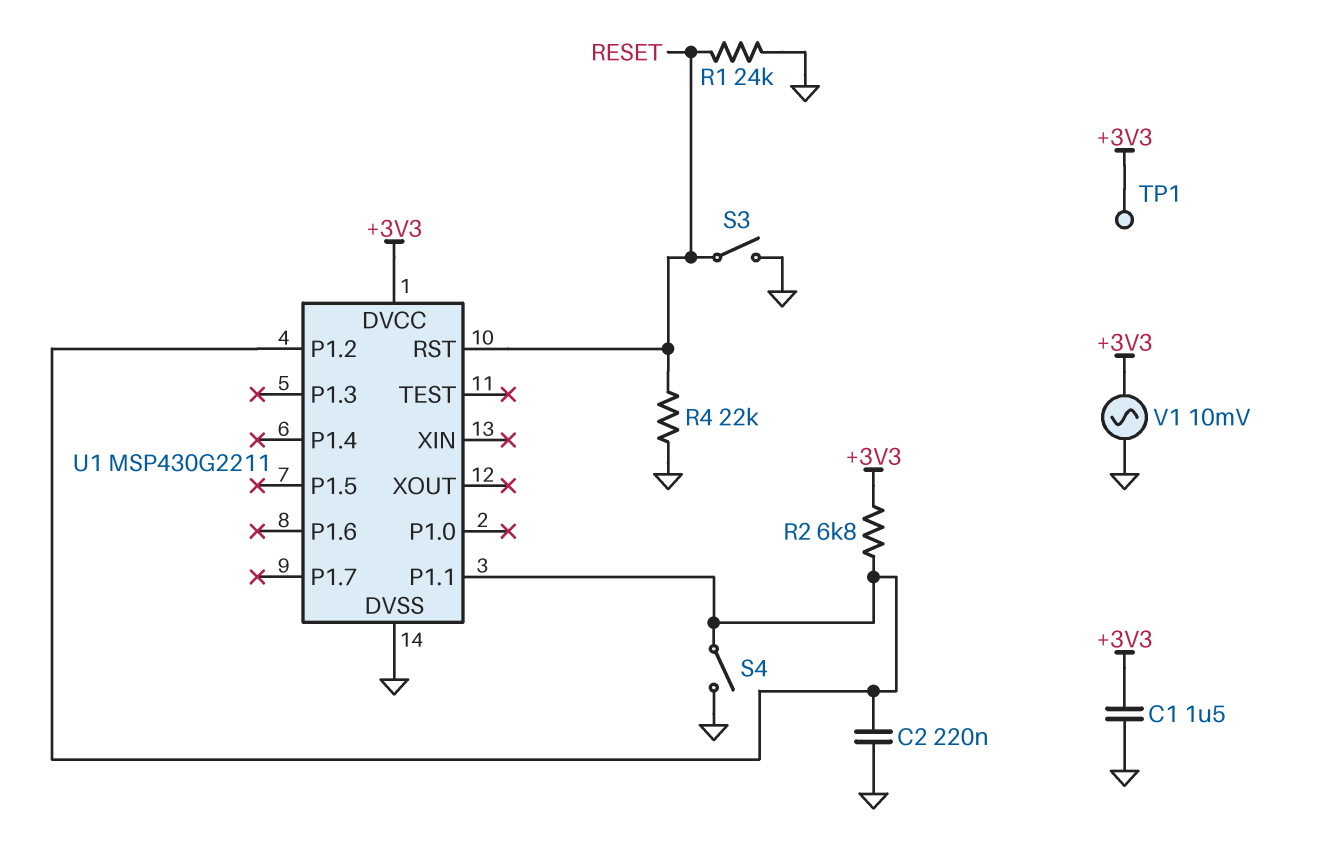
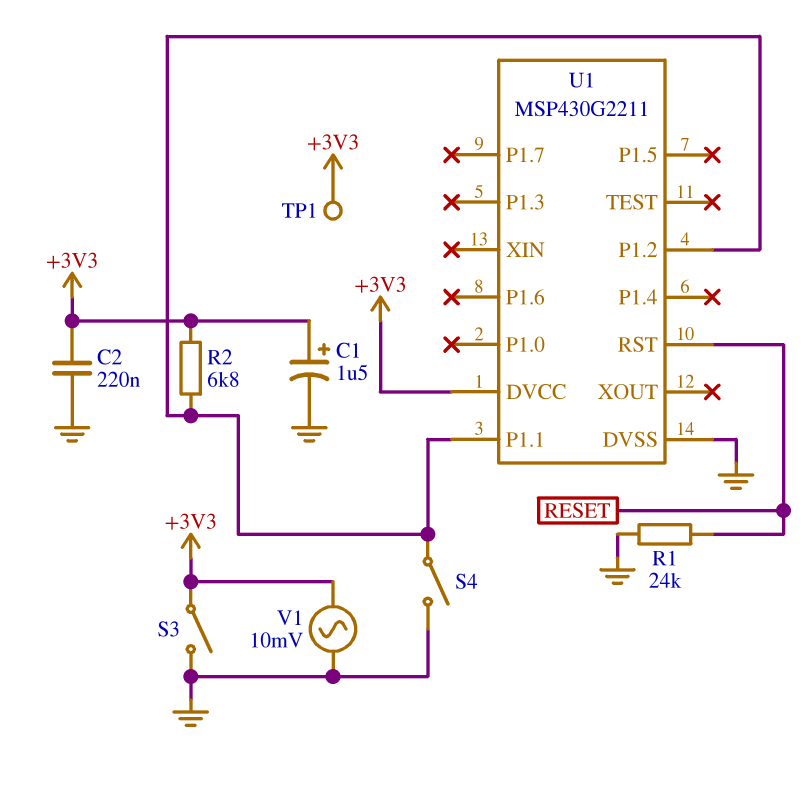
C1: 1.5uF (+3V3, GND) -> 1.5uF (plus +3V3, minus GND)
C2: 220nF (GND, U1/P1.1) -> 220nF (+3V3, GND)
R4: 22k (GND, RESET) -> none
S3: switch (GND, RESET) -> switch (+3V3, GND)

